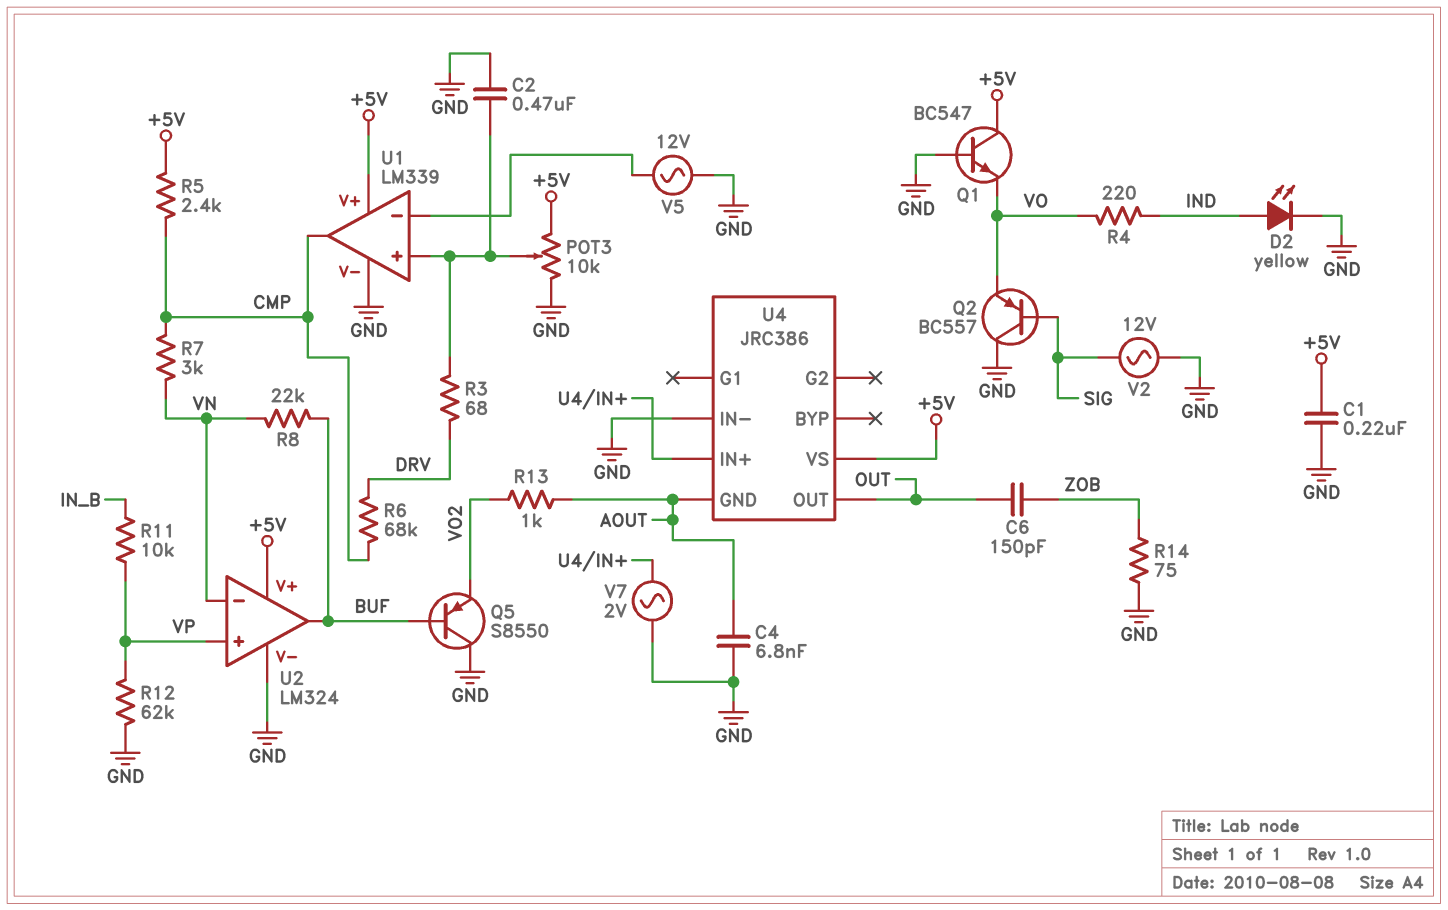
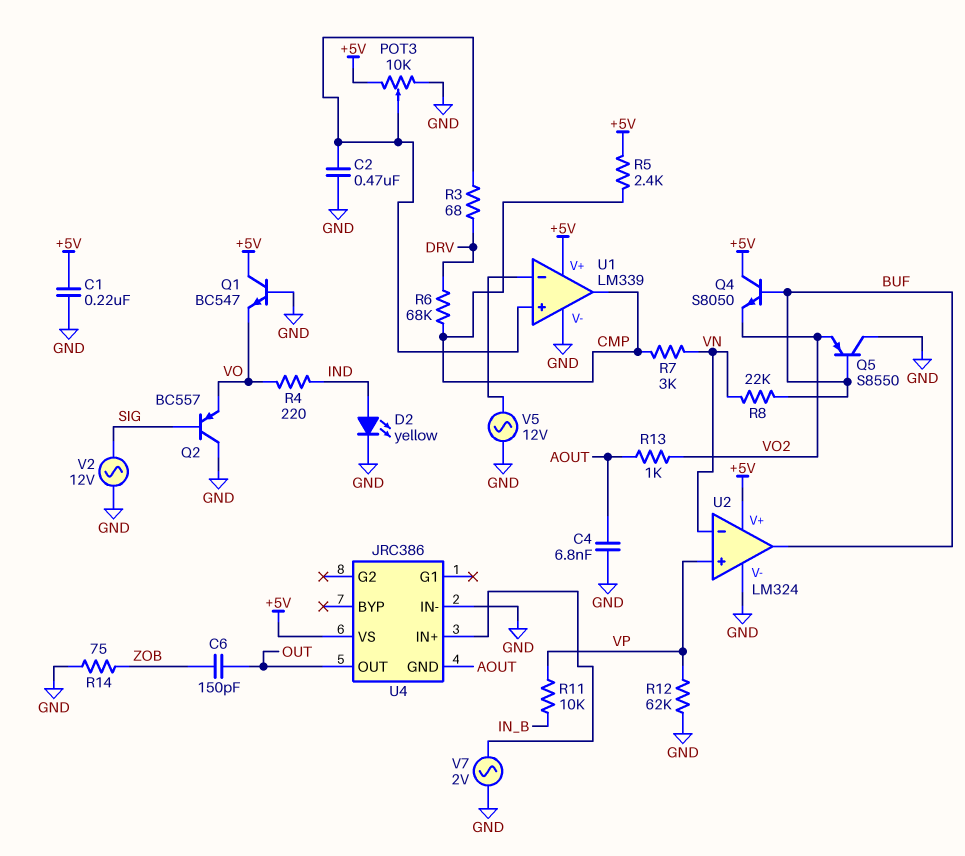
Q4: none -> NPN S8050 (B BUF, C +5V, E VO2)

